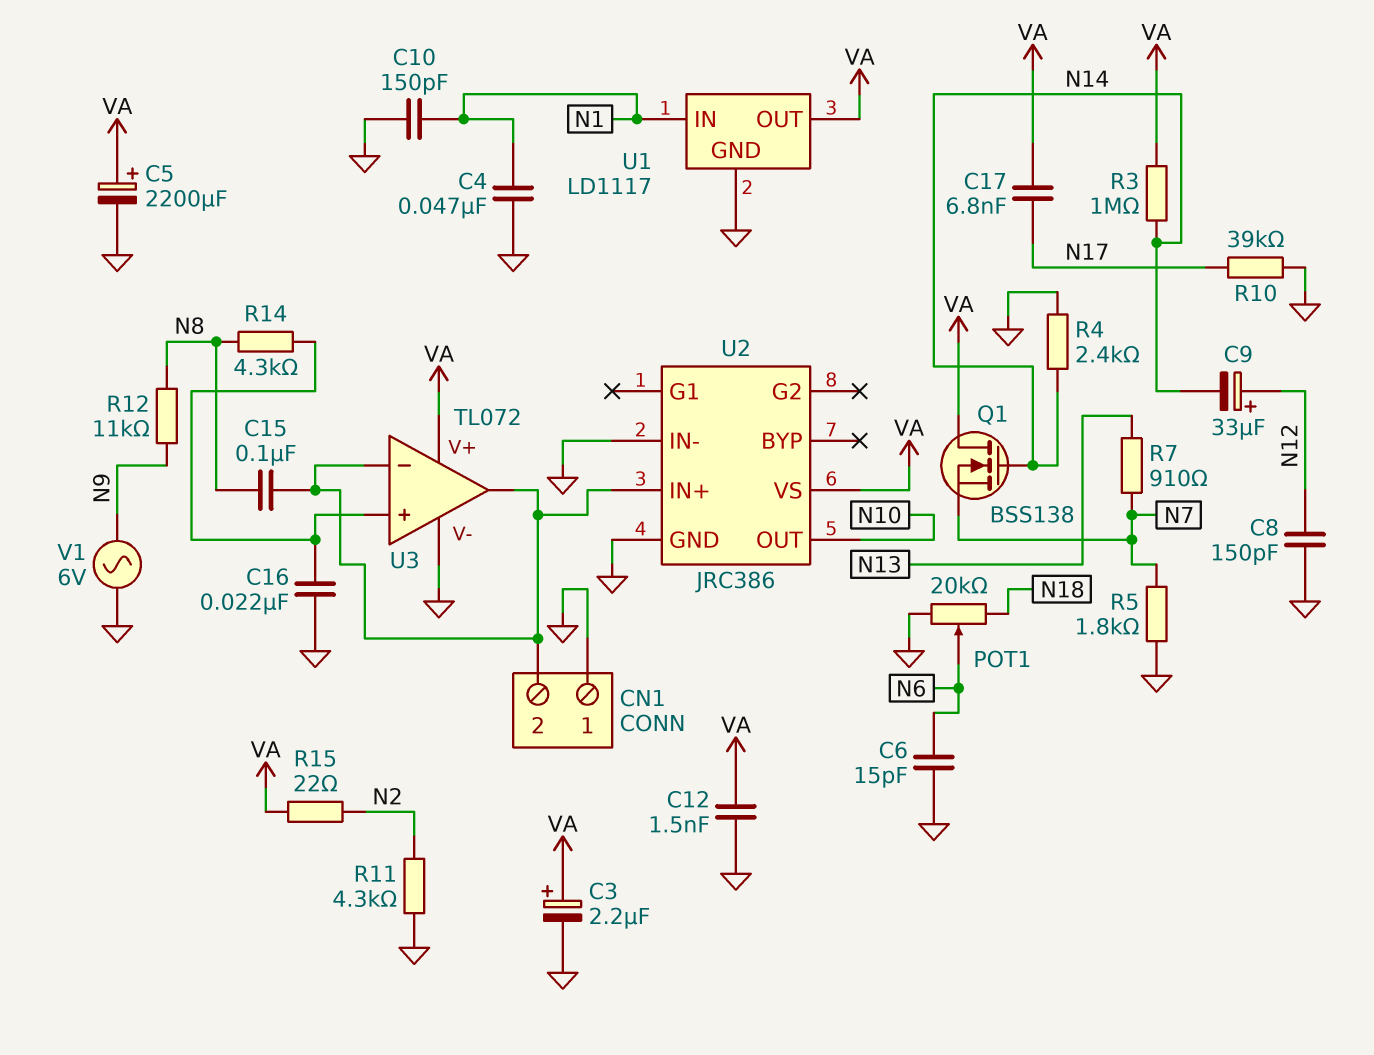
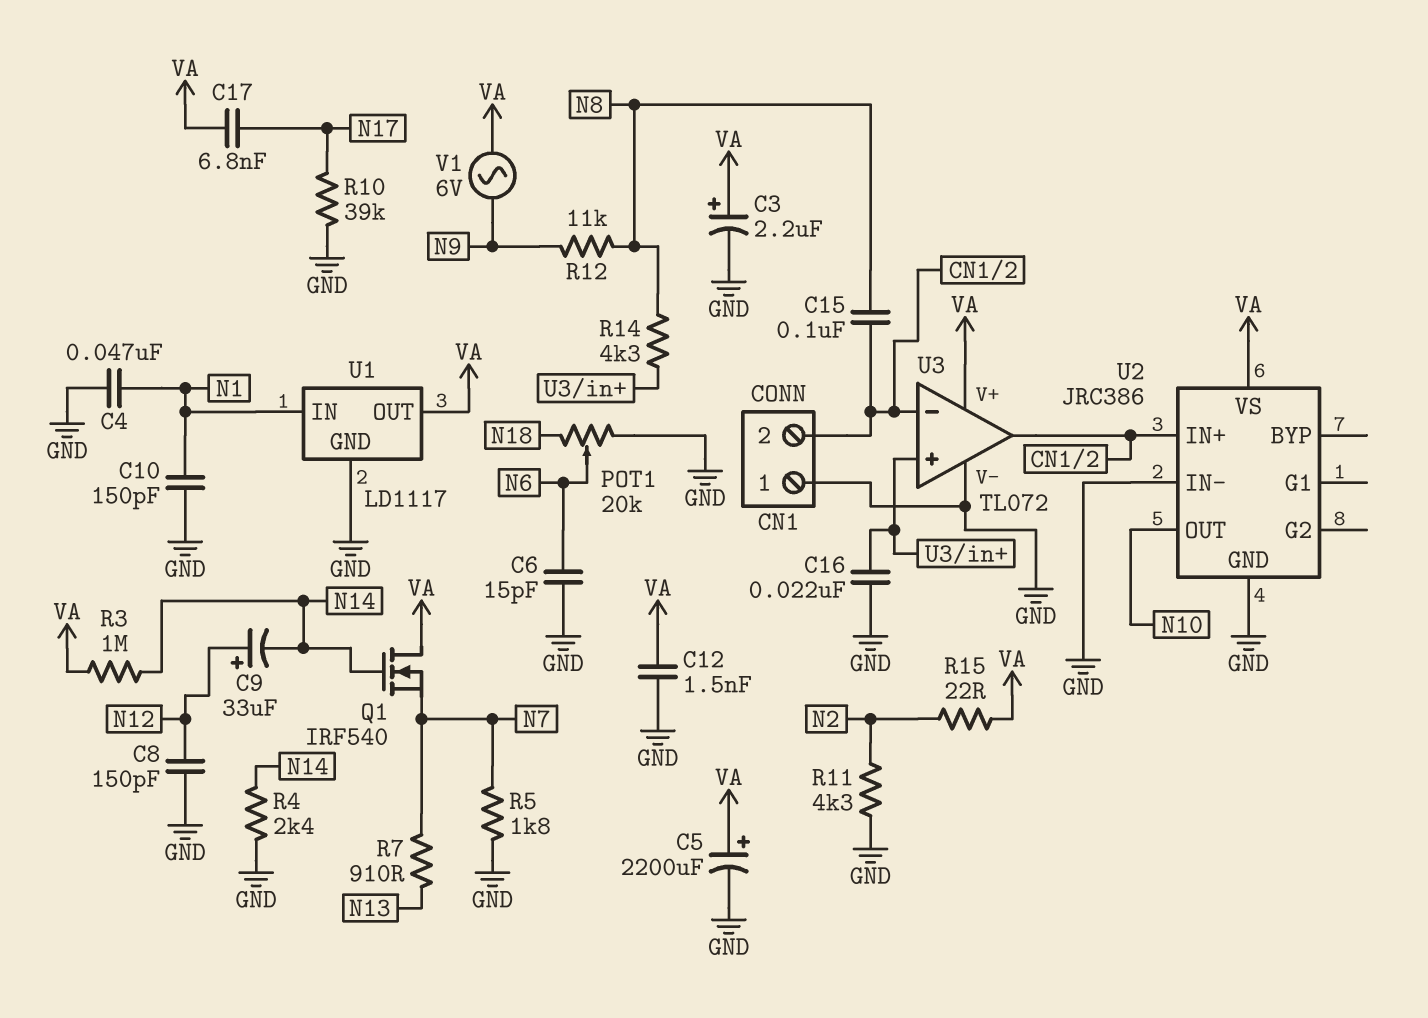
Q1: NMOS BSS138 (G N14, D VA, S N7) -> NMOS IRF540 (G N14, D VA, S N7)
V1: AC 6V (GND, N9) -> AC 6V (N9, VA)

